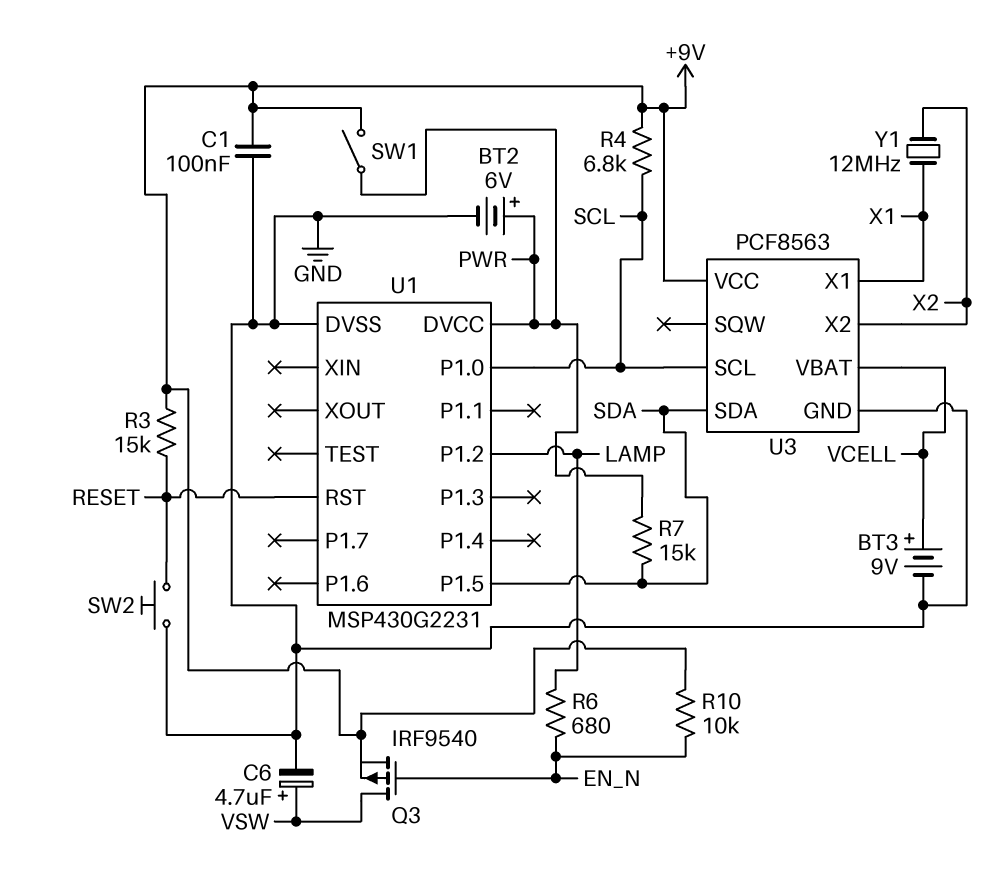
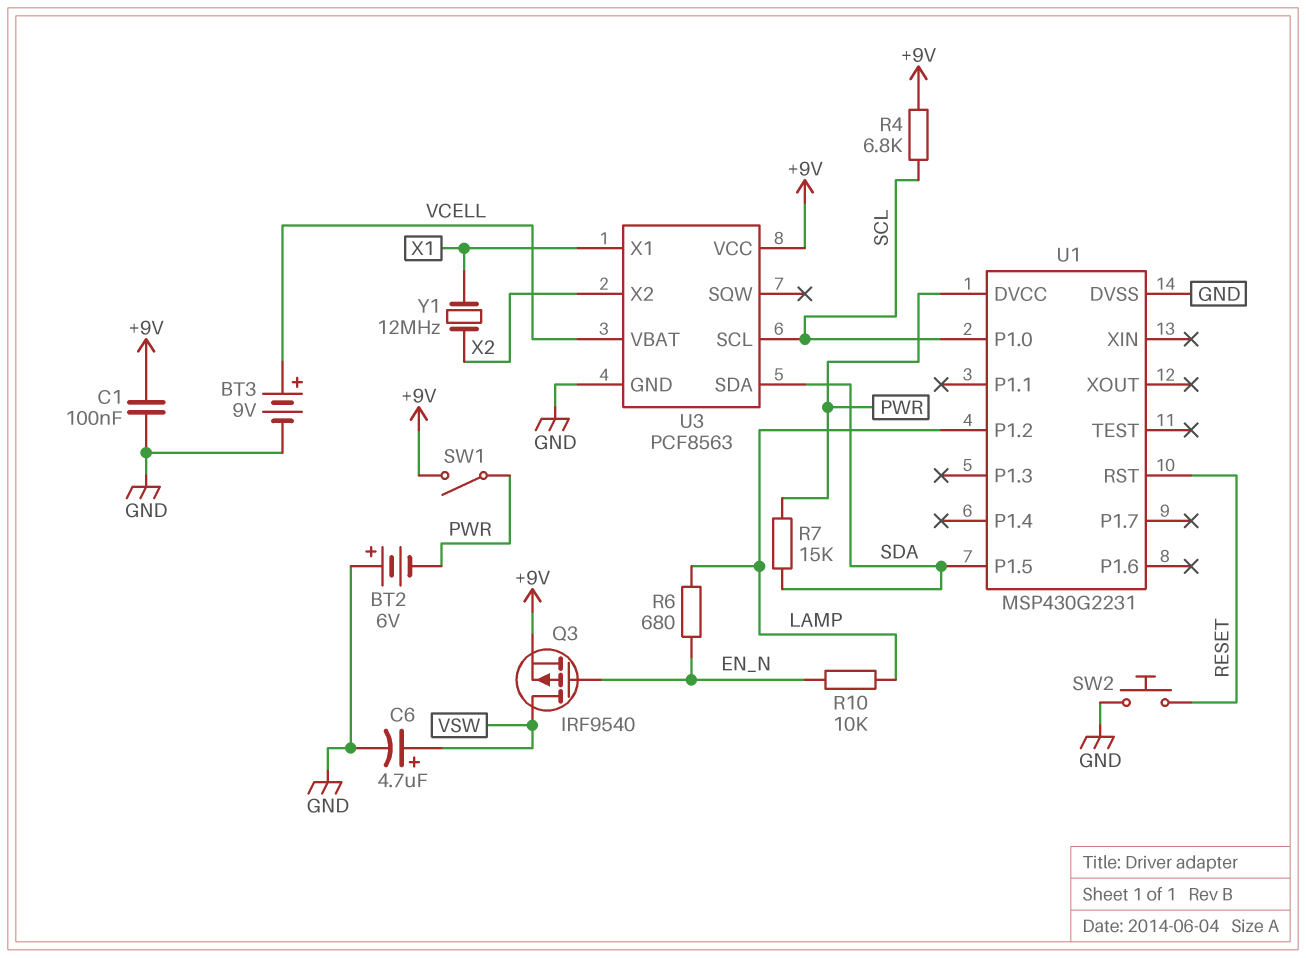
BT2: 6V (plus PWR, minus GND) -> 6V (plus GND, minus PWR)
R3: 15k (+9V, RESET) -> none
R10: 10k (+9V, EN_N) -> 10k (EN_N, LAMP)

